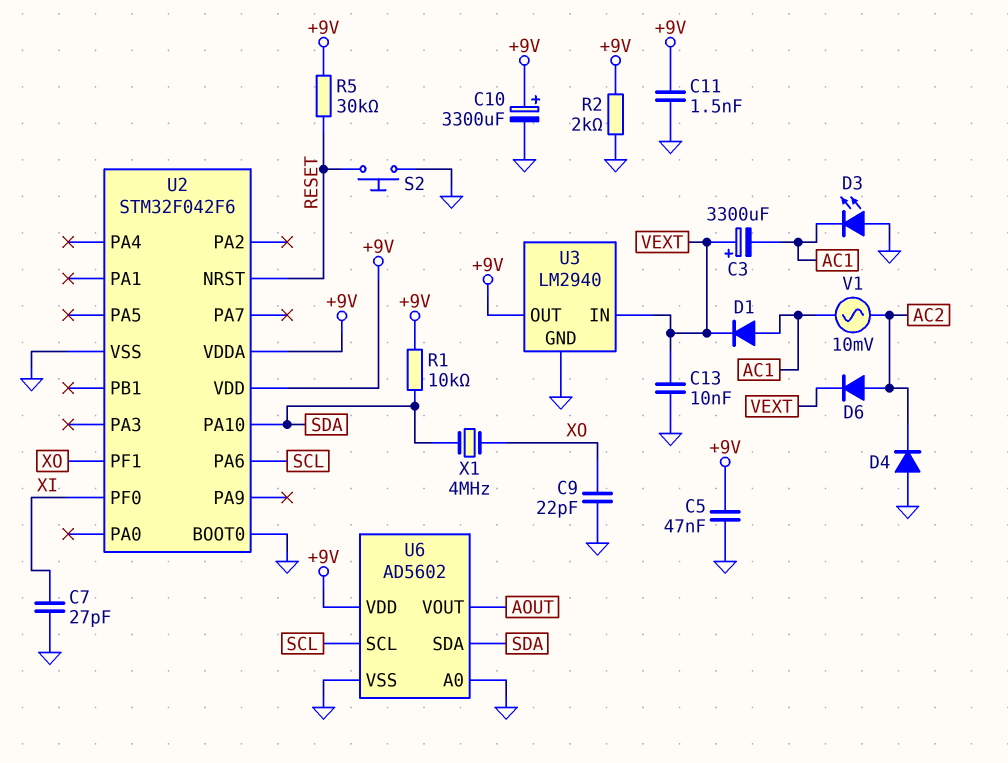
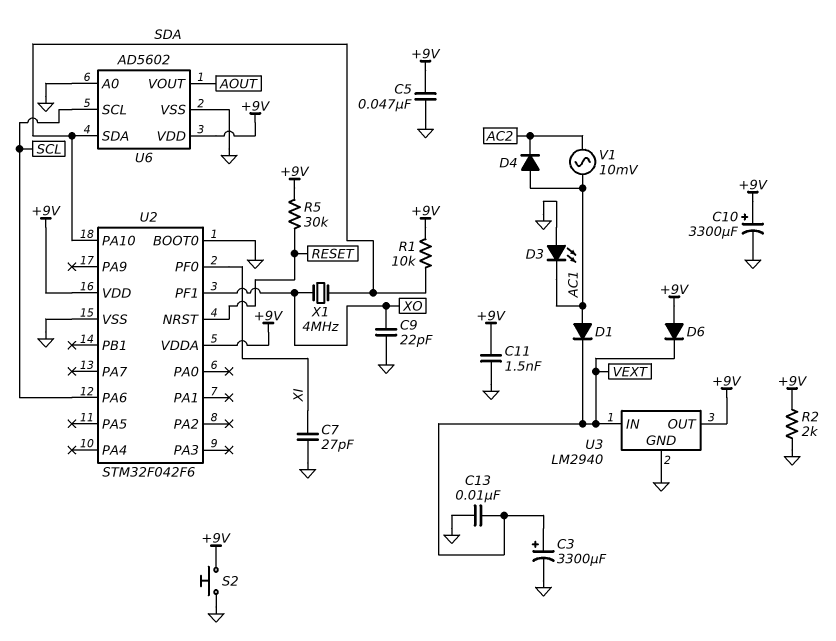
C3: 3300uF (plus VEXT, minus AC1) -> 3300uF (plus VEXT, minus GND)
D4: diode (A GND, K AC2) -> diode (A AC1, K AC2)
D6: diode (A AC2, K VEXT) -> diode (A +9V, K VEXT)
S2: button (GND, RESET) -> button (+9V, GND)

